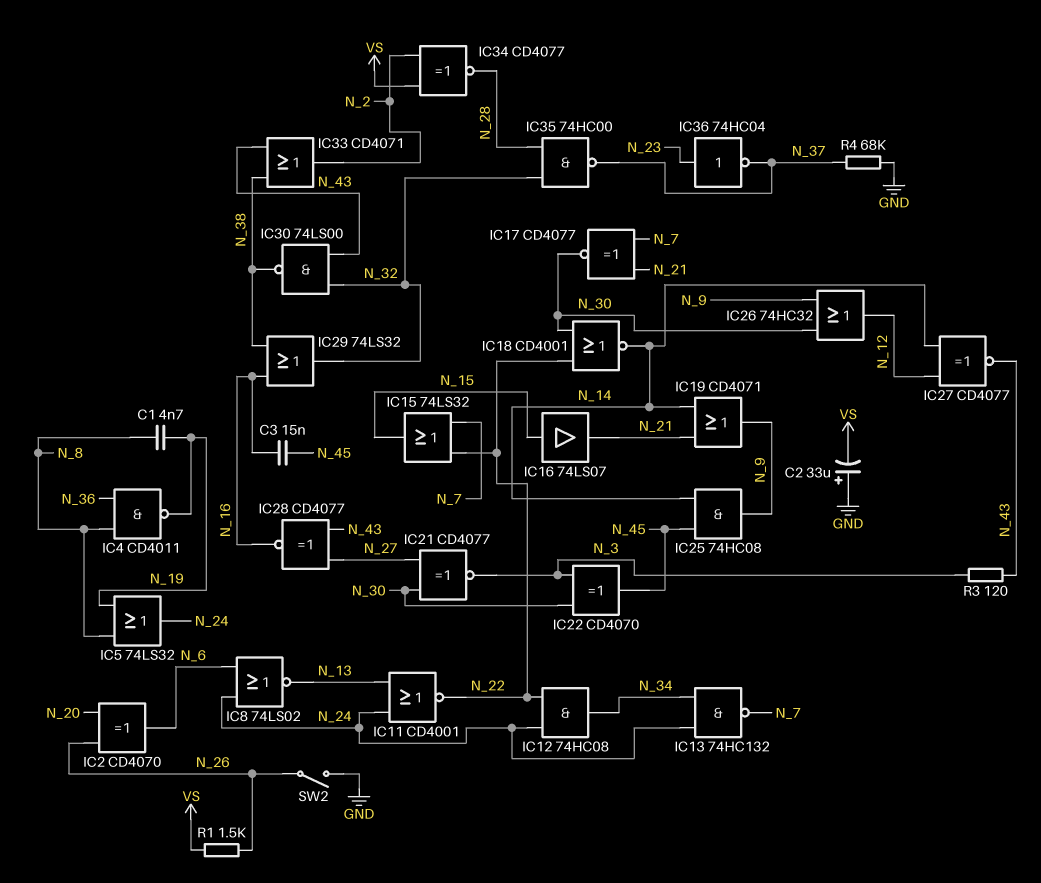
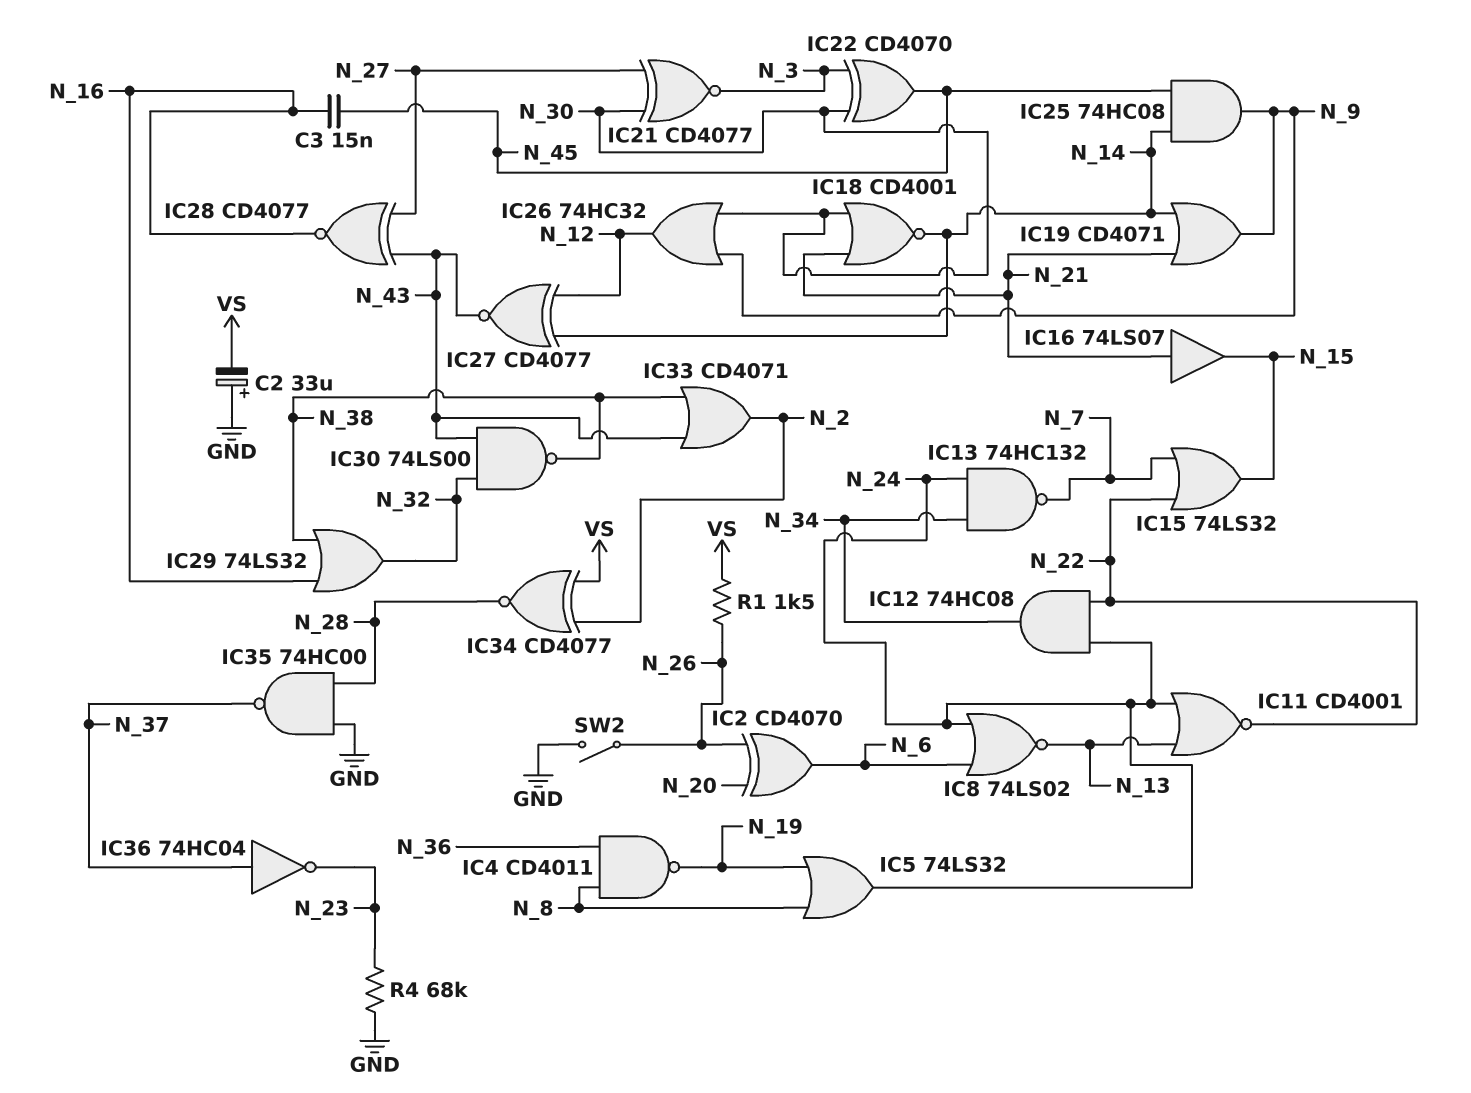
C1: 4.7nF (N_8, N_19) -> none
IC16: buffer 74LS07 (in N_15, out N_21) -> buffer 74LS07 (in N_21, out N_15)
IC17: XNOR CD4077 (in N_7, in N_21, out N_30) -> none
IC18: NOR CD4001 (in N_22, in N_30, out N_14) -> NOR CD4001 (in N_21, in N_30, out N_14)
IC35: NAND 74HC00 (in N_28, in N_32, out N_37) -> NAND 74HC00 (in GND, in N_28, out N_37)
IC36: NOT 74HC04 (in N_23, out N_37) -> NOT 74HC04 (in N_37, out N_23)
R3: 120 (N_3, N_43) -> none
R4: 68k (GND, N_37) -> 68k (GND, N_23)

